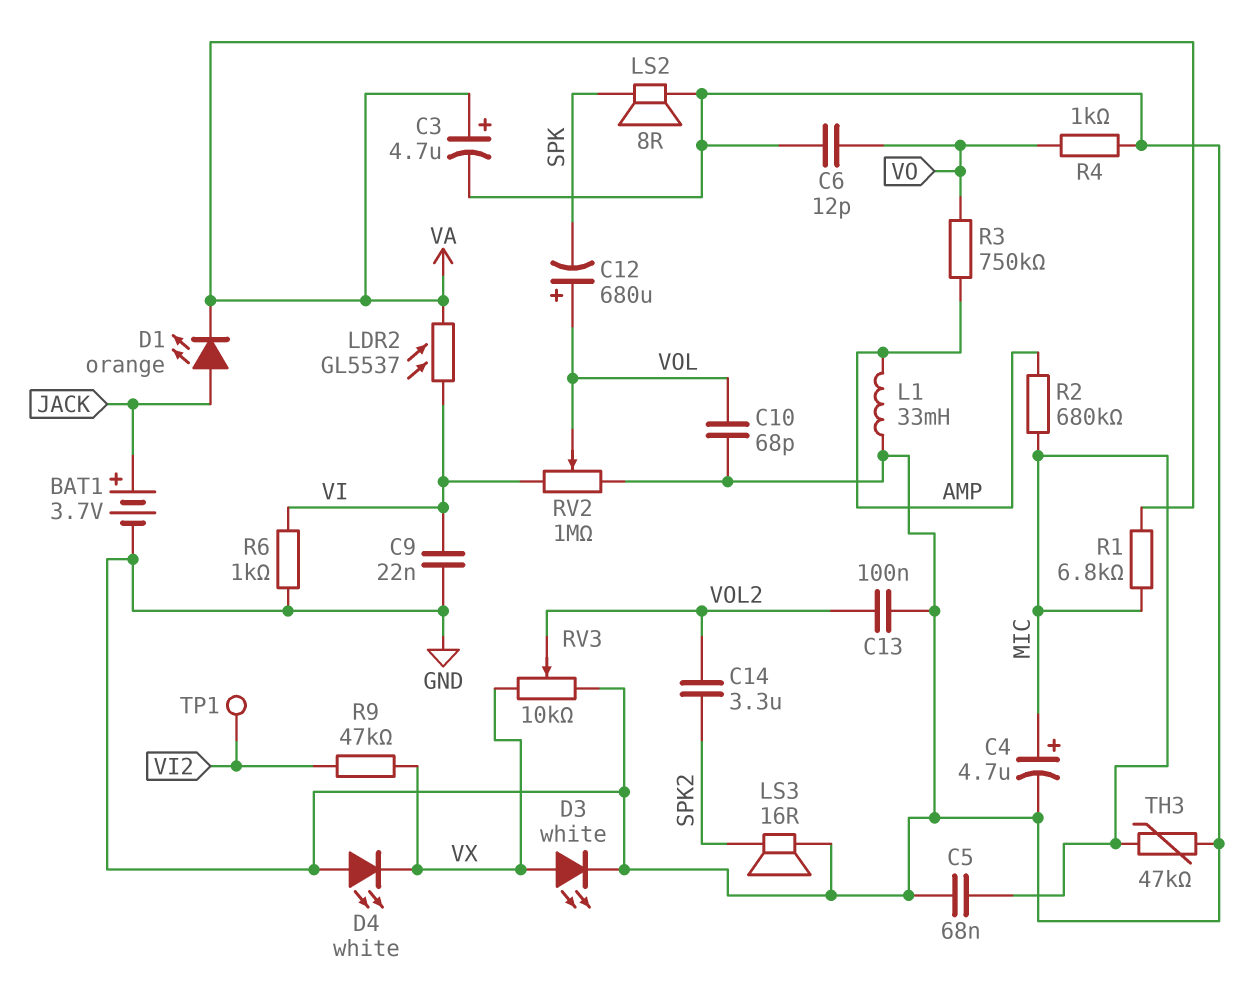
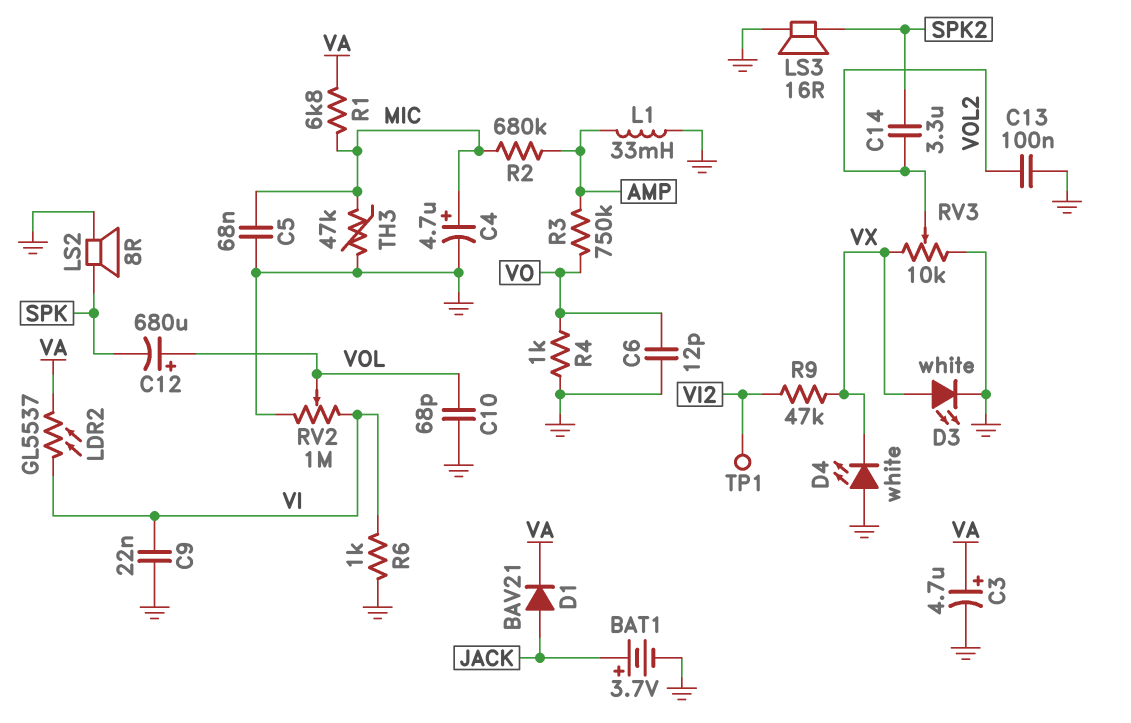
D1: LED orange (A JACK, K VA) -> diode BAV21 (A JACK, K VA)

